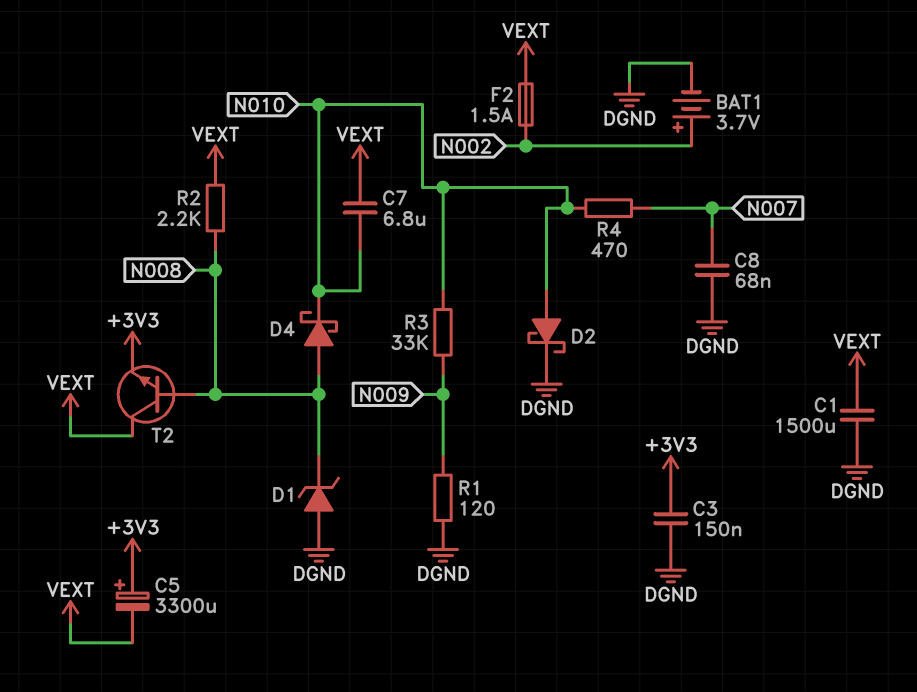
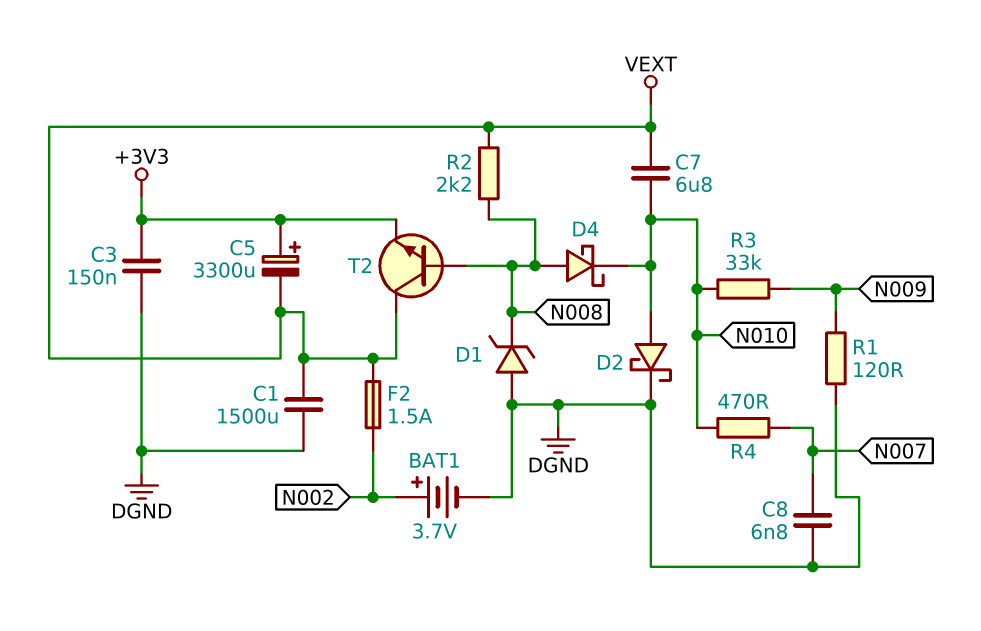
C8: 68nF (DGND, N007) -> 6.8nF (DGND, N007)

